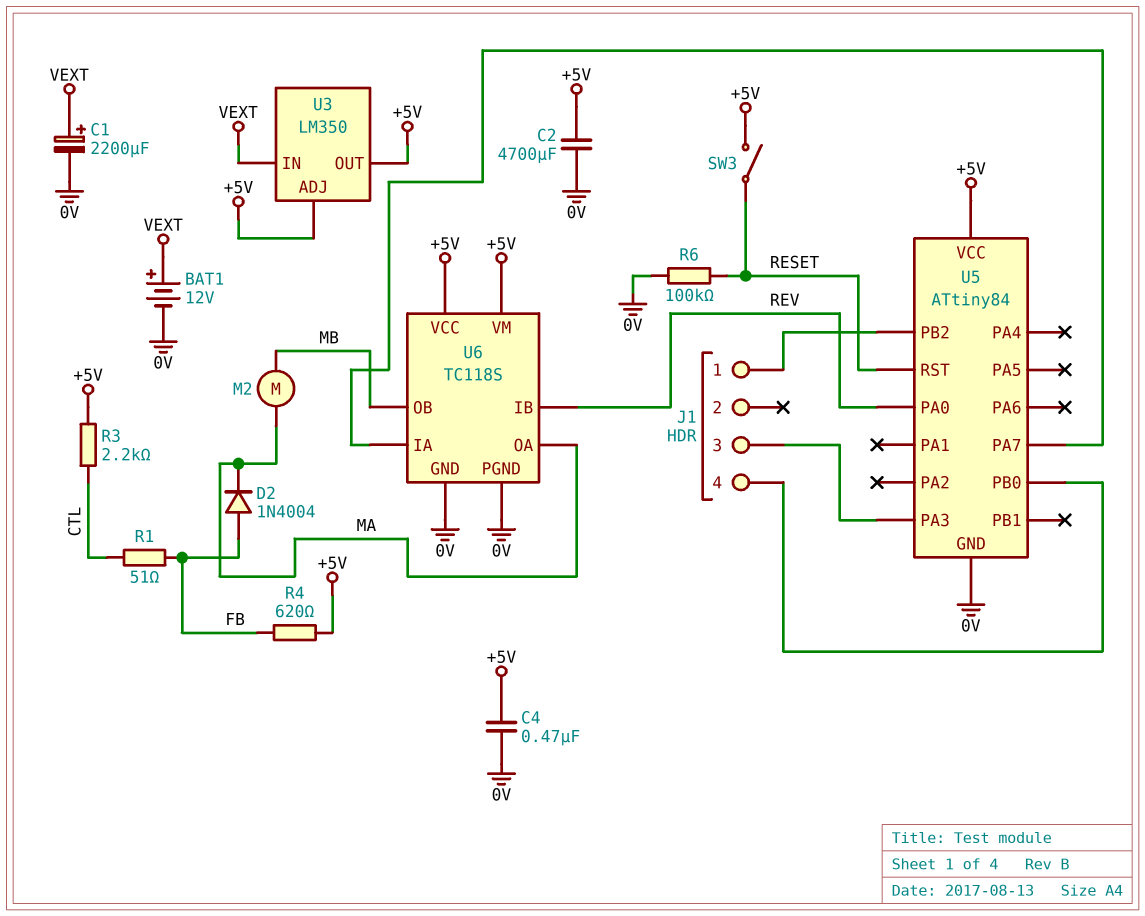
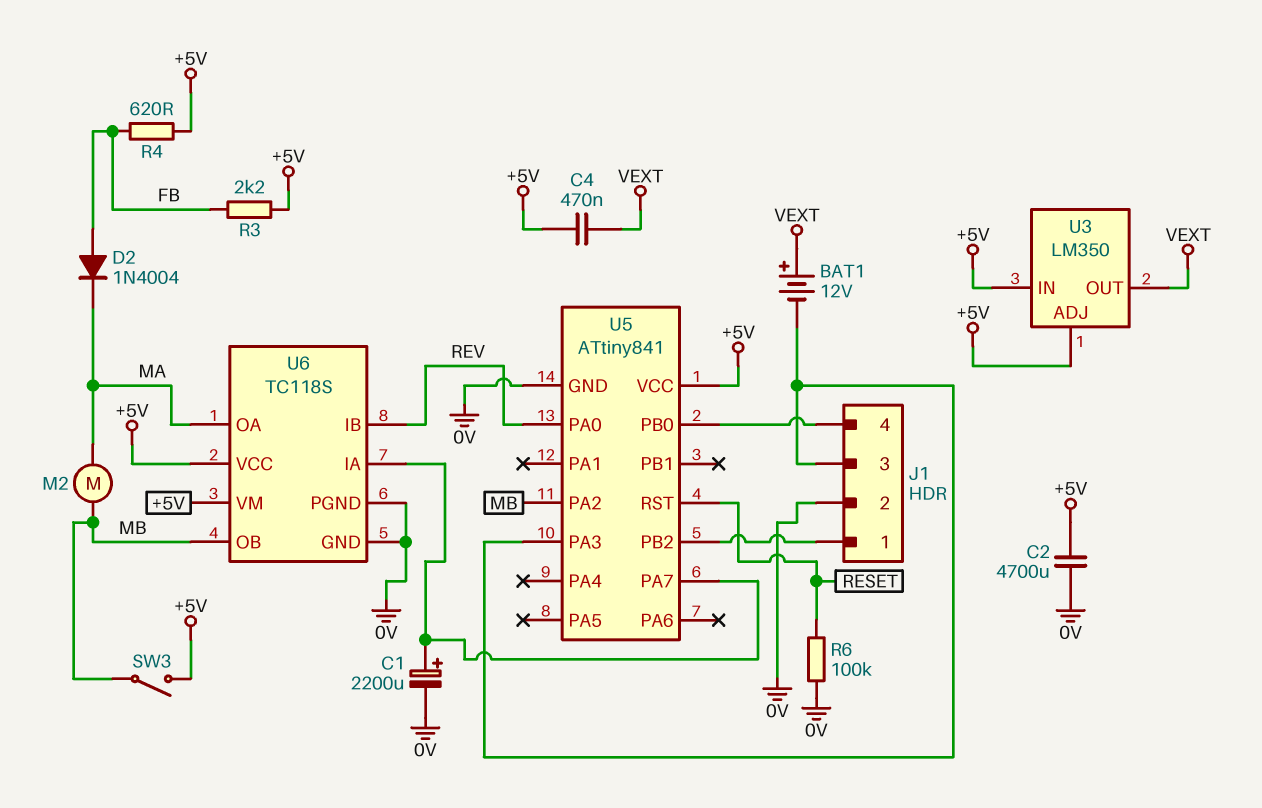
BAT1: 12V (plus VEXT, minus 0V) -> 12V (plus VEXT, minus J1/3)
C1: 2200uF (plus VEXT, minus 0V) -> 2200uF (plus U5/PA7, minus 0V)
C4: 470nF (+5V, 0V) -> 470nF (+5V, VEXT)
J1 pin 2: none -> 0V
R1: 51 (CTL, FB) -> none
R3: 2.2k (+5V, CTL) -> 2.2k (+5V, FB)
SW3: switch (+5V, RESET) -> switch (+5V, MB)
U3 pin IN: VEXT -> +5V
U3 pin OUT: +5V -> VEXT
U5: ATtiny84 -> ATtiny841
U5 pin PA2: none -> MB

